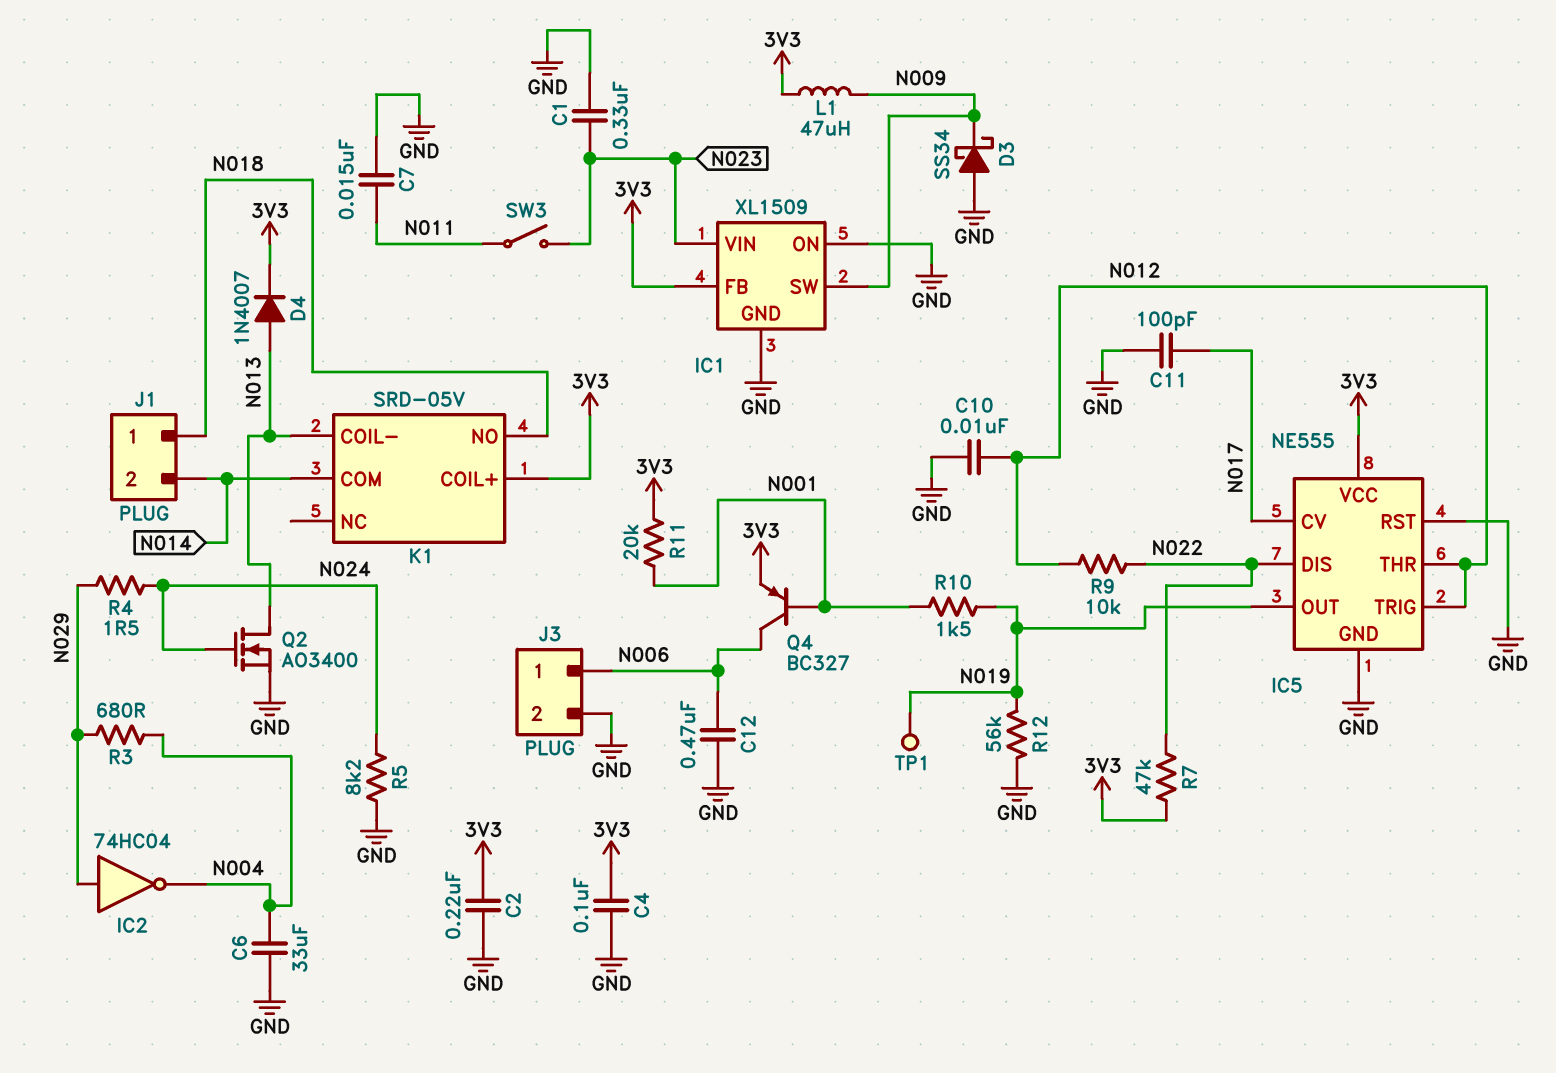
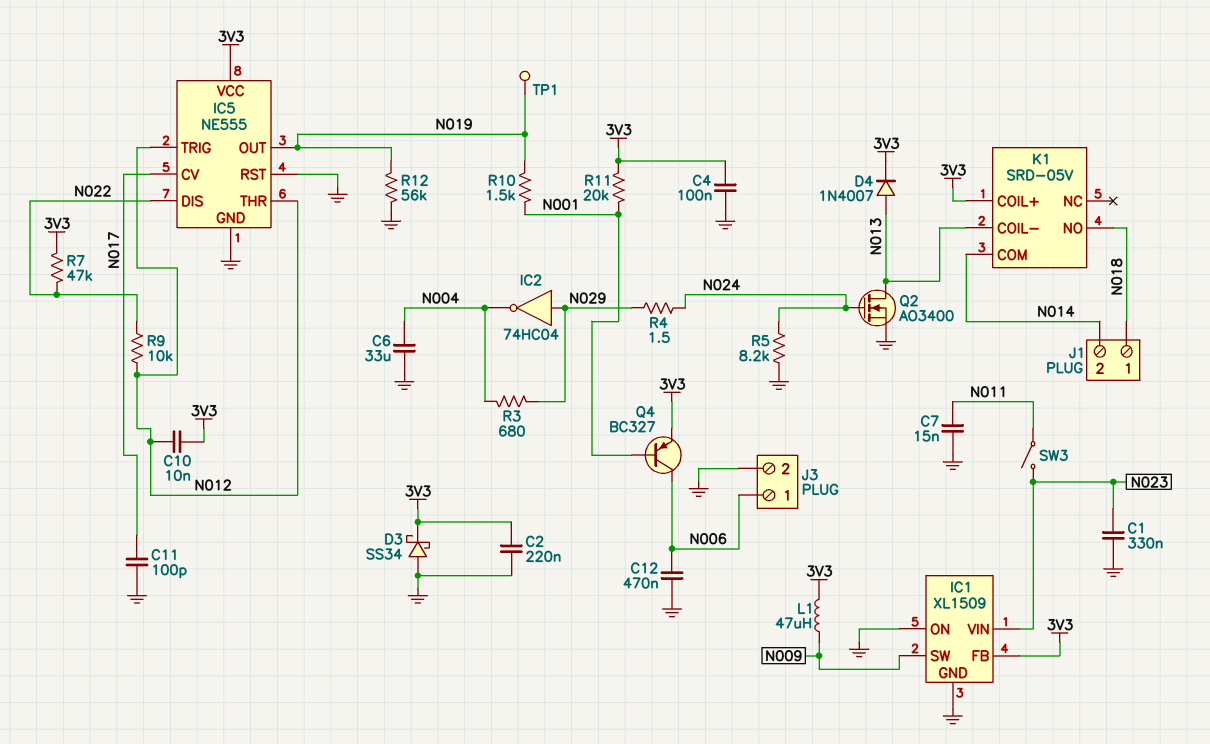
C10: 10nF (GND, N012) -> 10nF (3V3, N012)
D3: schottky SS34 (A GND, K N009) -> schottky SS34 (A GND, K 3V3)

